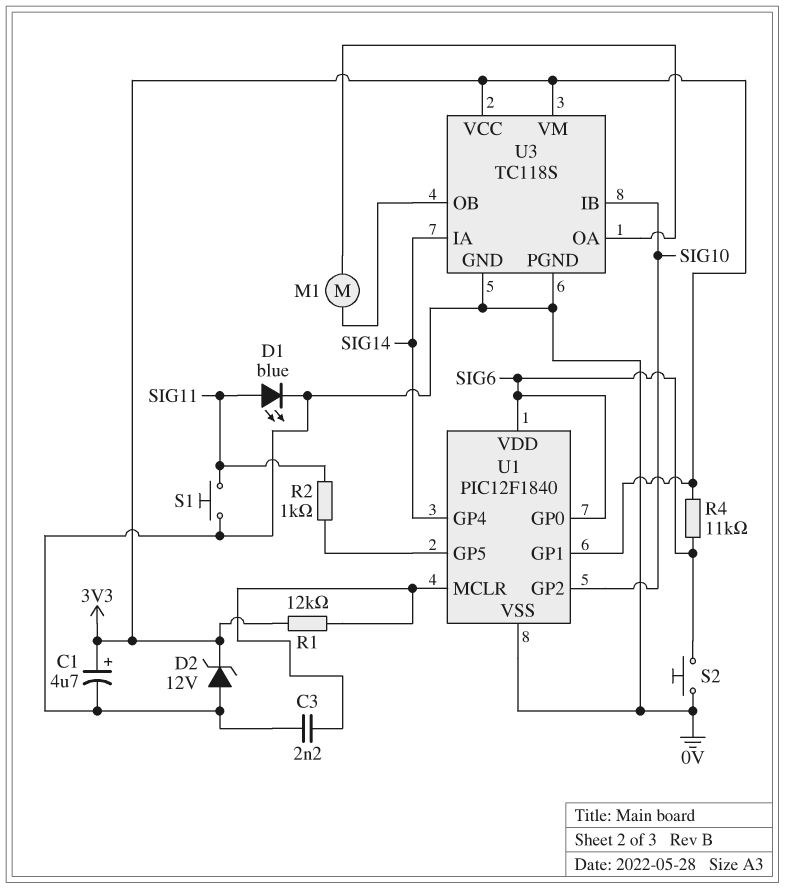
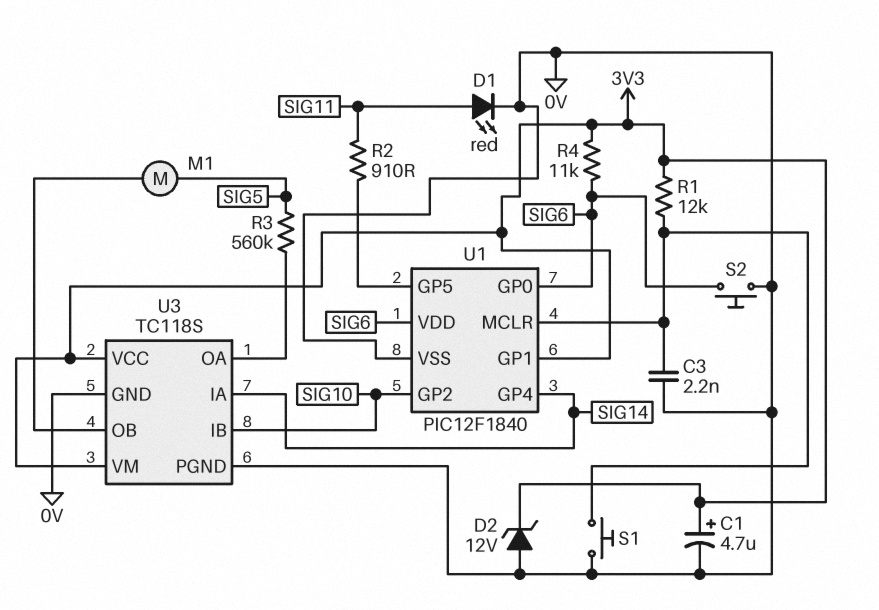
D1: LED blue (A SIG11, K 0V) -> LED red (A SIG11, K 0V)
M1: motor (U3/OA, U3/OB) -> motor (SIG5, U3/OB)
R2: 1k (SIG11, U1/GP5) -> 910 (SIG11, U1/GP5)
R3: none -> 560k (SIG5, U3/OA)
S1: button (0V, SIG11) -> button (0V, U1/MCLR)

